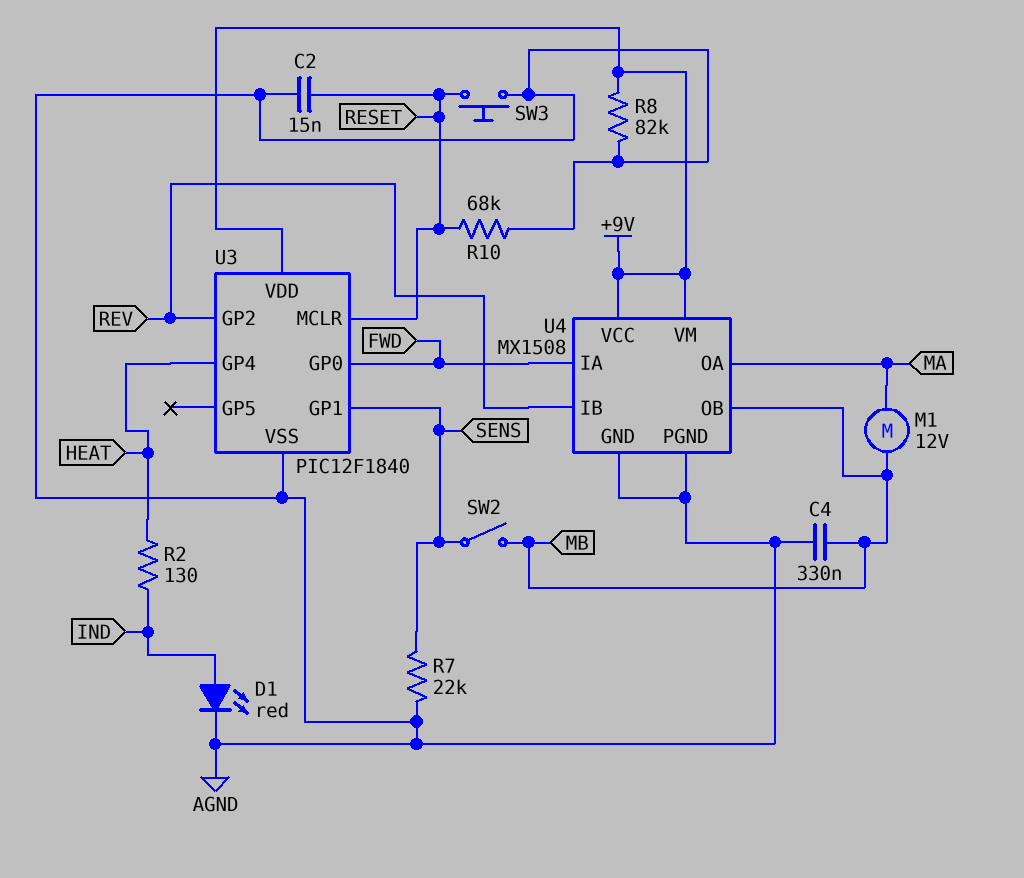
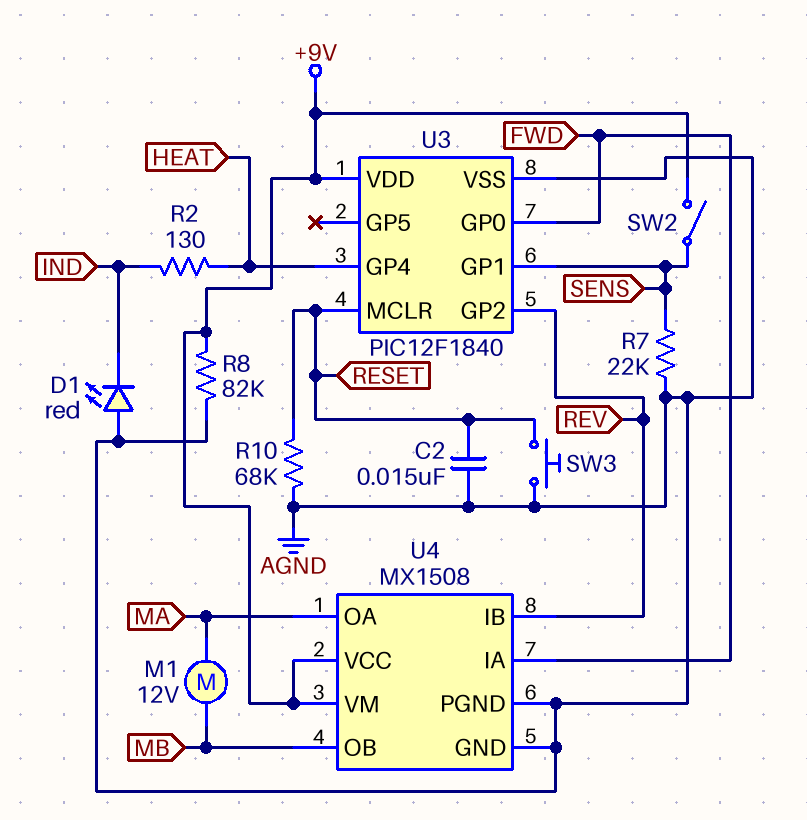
C4: 330nF (AGND, MB) -> none
D1: LED red (A IND, K AGND) -> LED red (A AGND, K IND)
SW2: switch (MB, SENS) -> switch (+9V, SENS)

